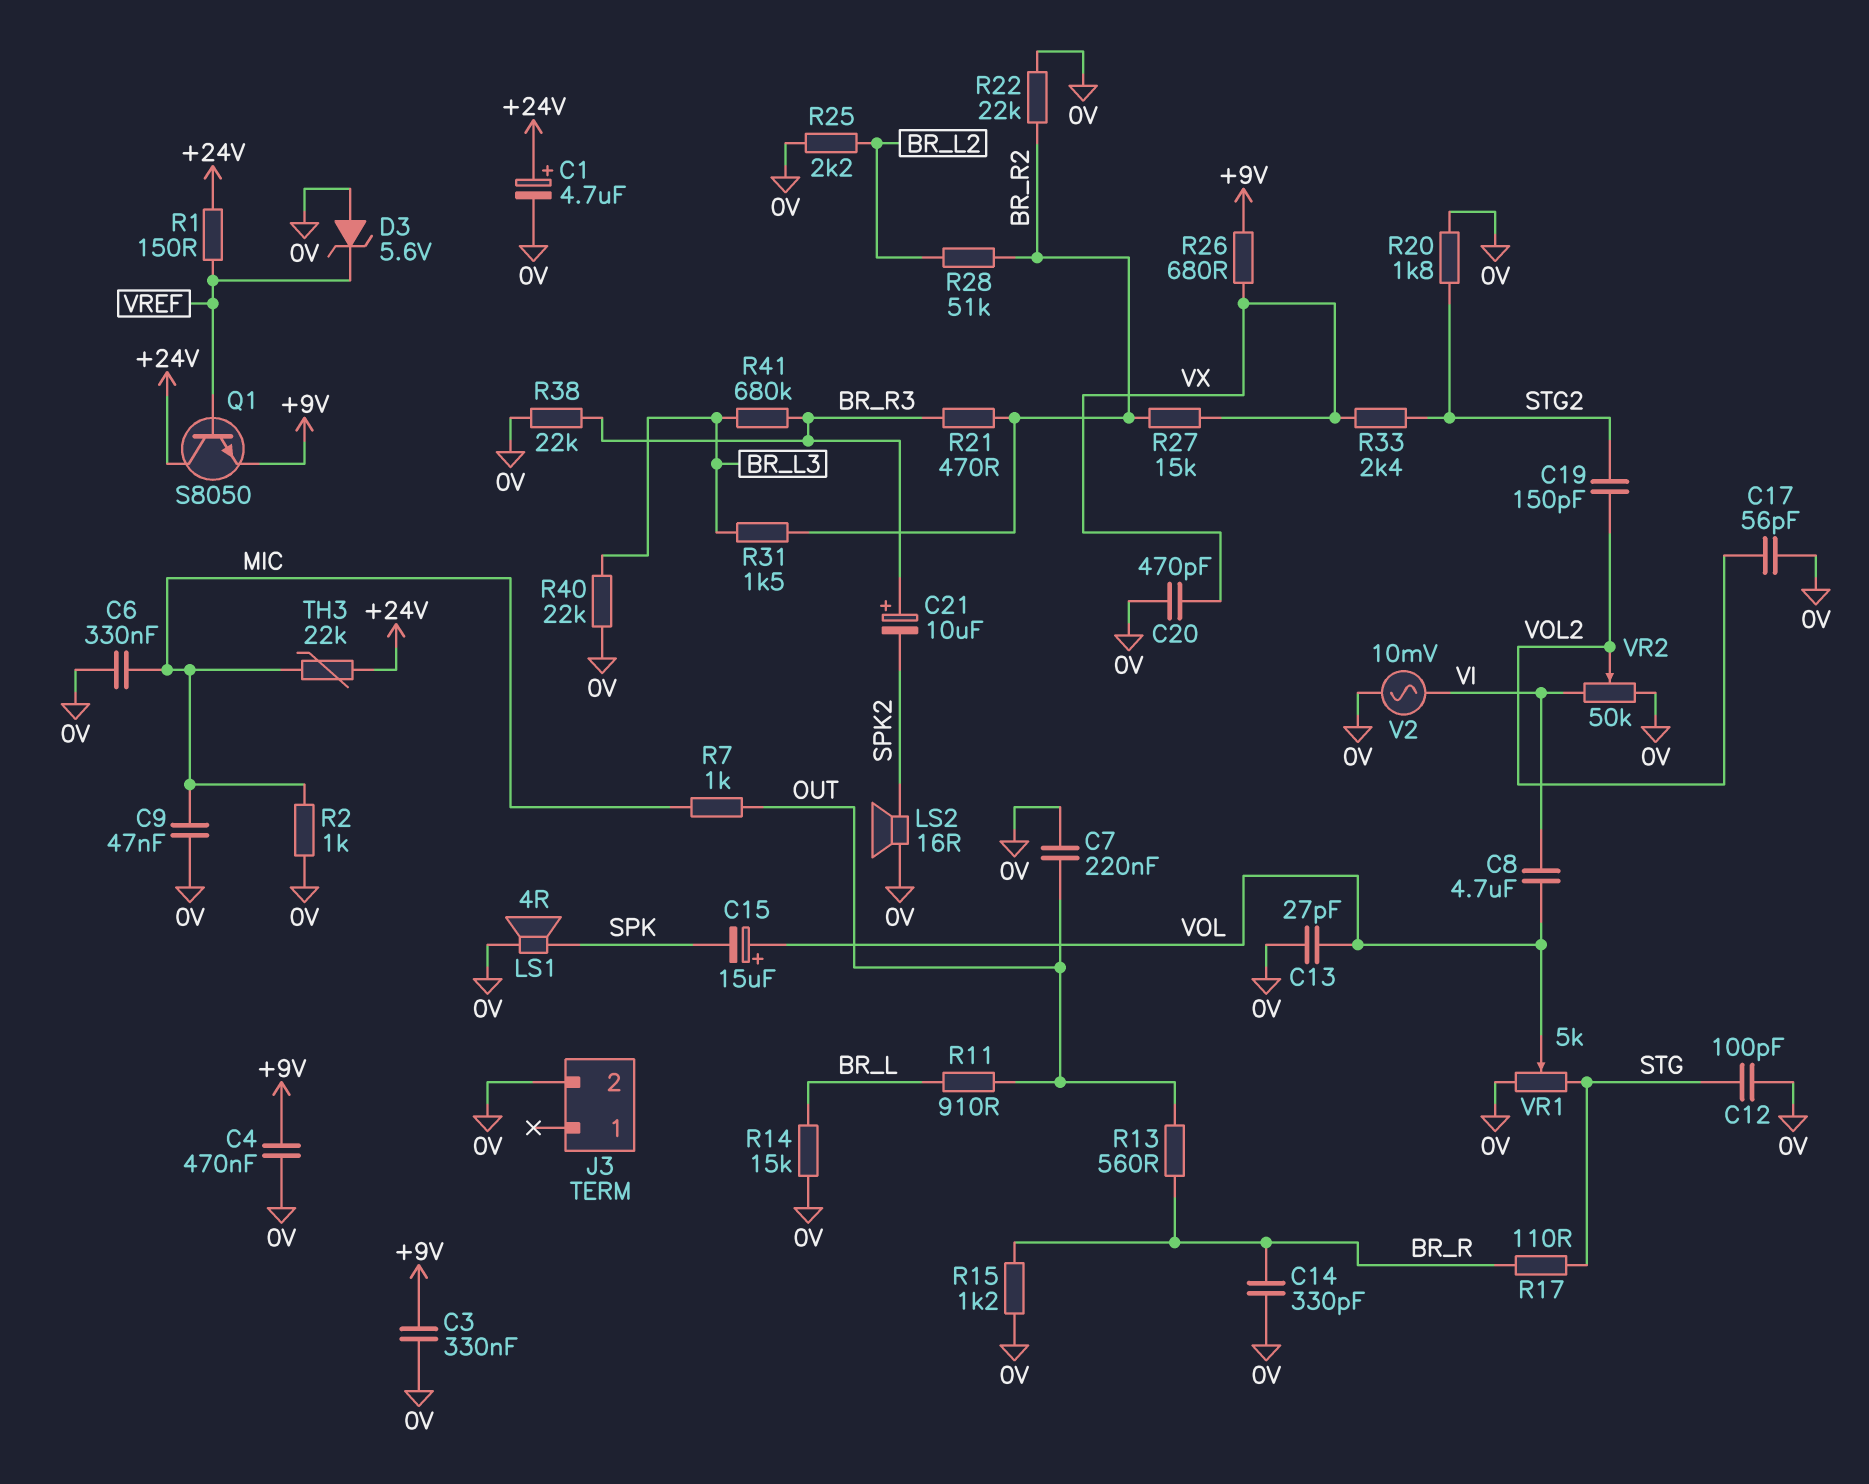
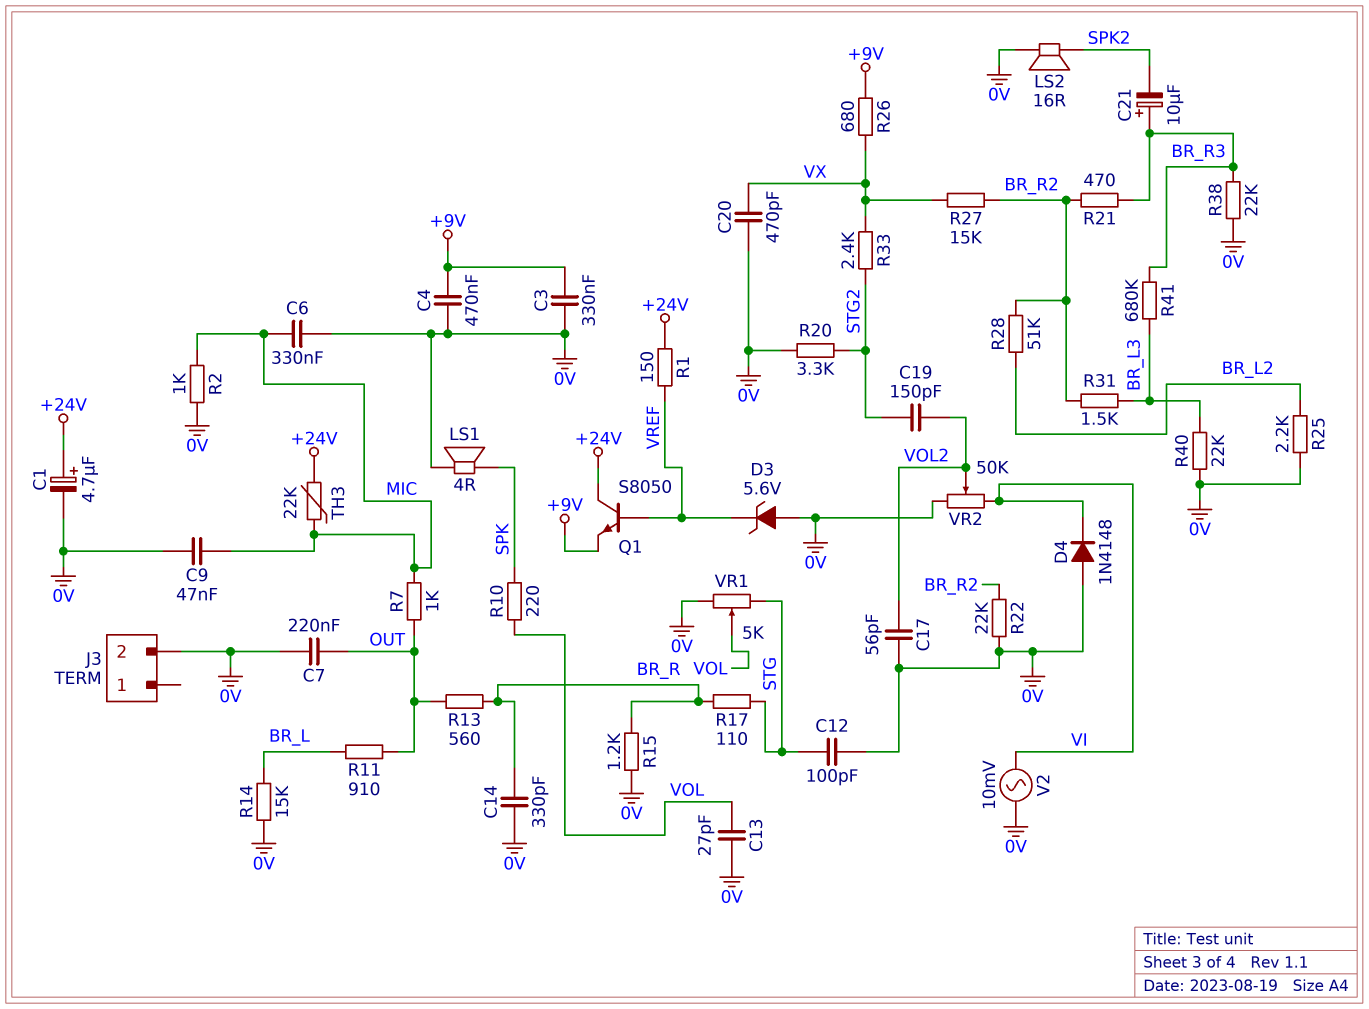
C8: 4.7uF (VI, VOL) -> none
C15: 15uF (plus VOL, minus SPK) -> none
D4: none -> diode 1N4148 (A 0V, K VI)
R10: none -> 220 (SPK, VOL)
R20: 1.8k (0V, STG2) -> 3.3k (0V, STG2)

